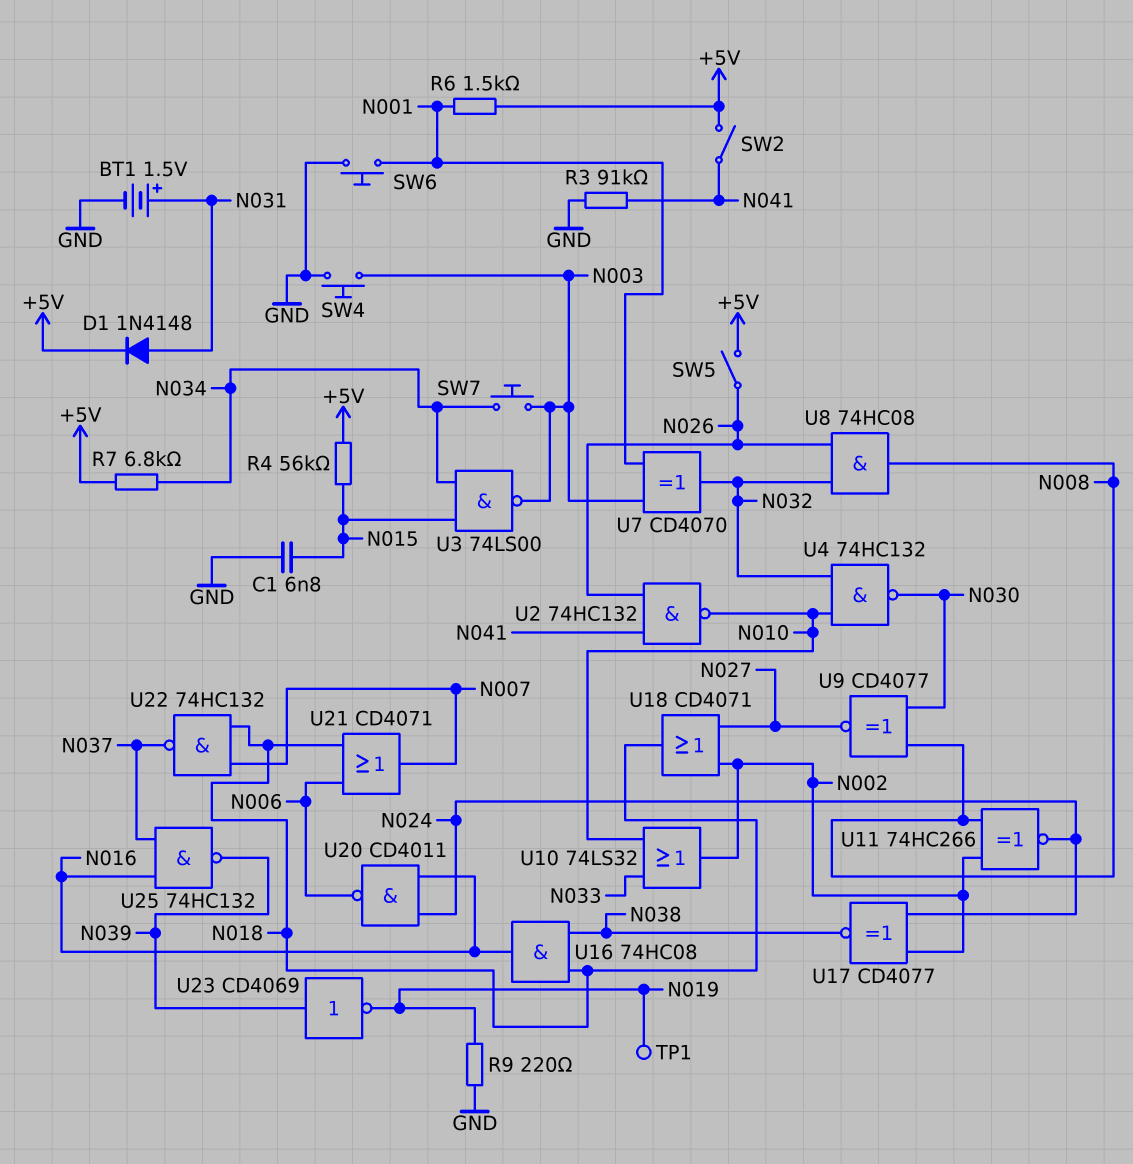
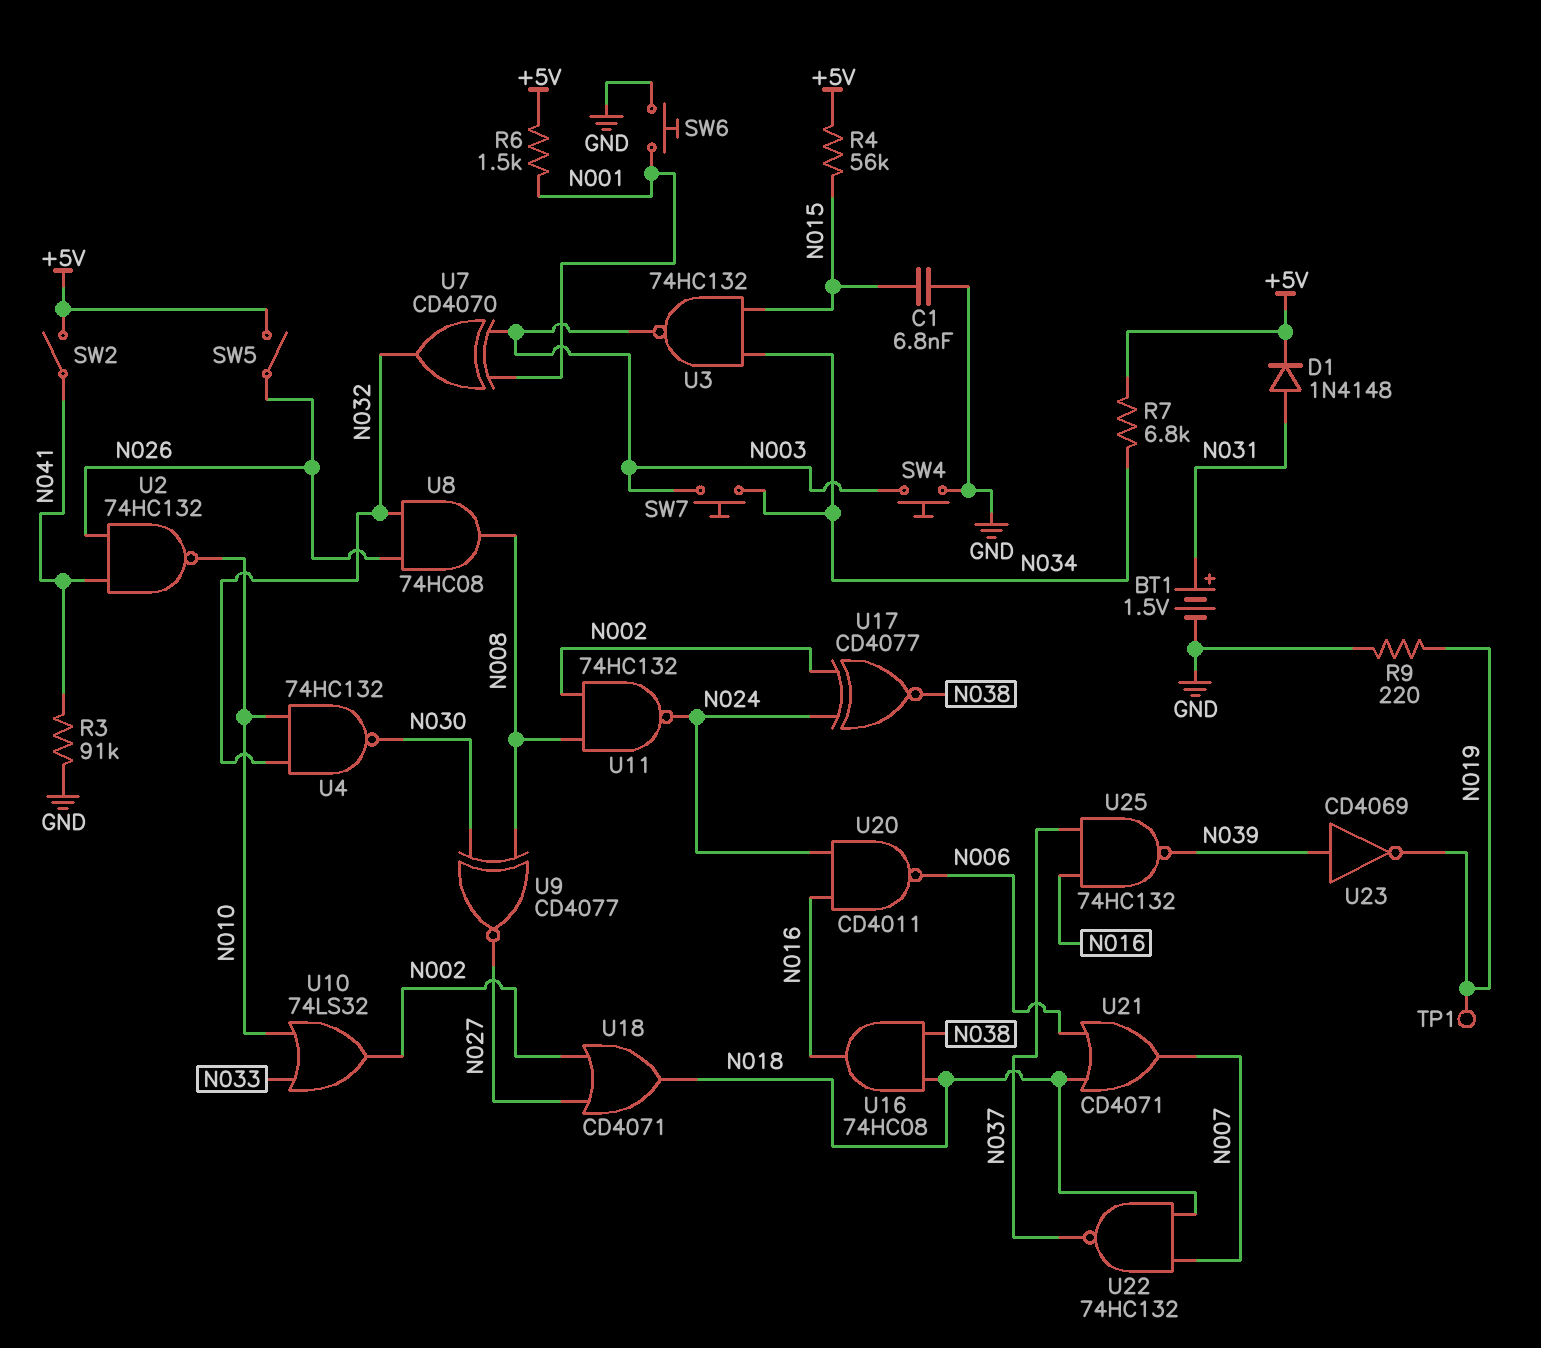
U3: NAND 74LS00 (in N015, in N034, out N003) -> NAND 74HC132 (in N015, in N034, out N003)
U11: XNOR 74HC266 (in N002, in N008, out N024) -> NAND 74HC132 (in N002, in N008, out N024)

